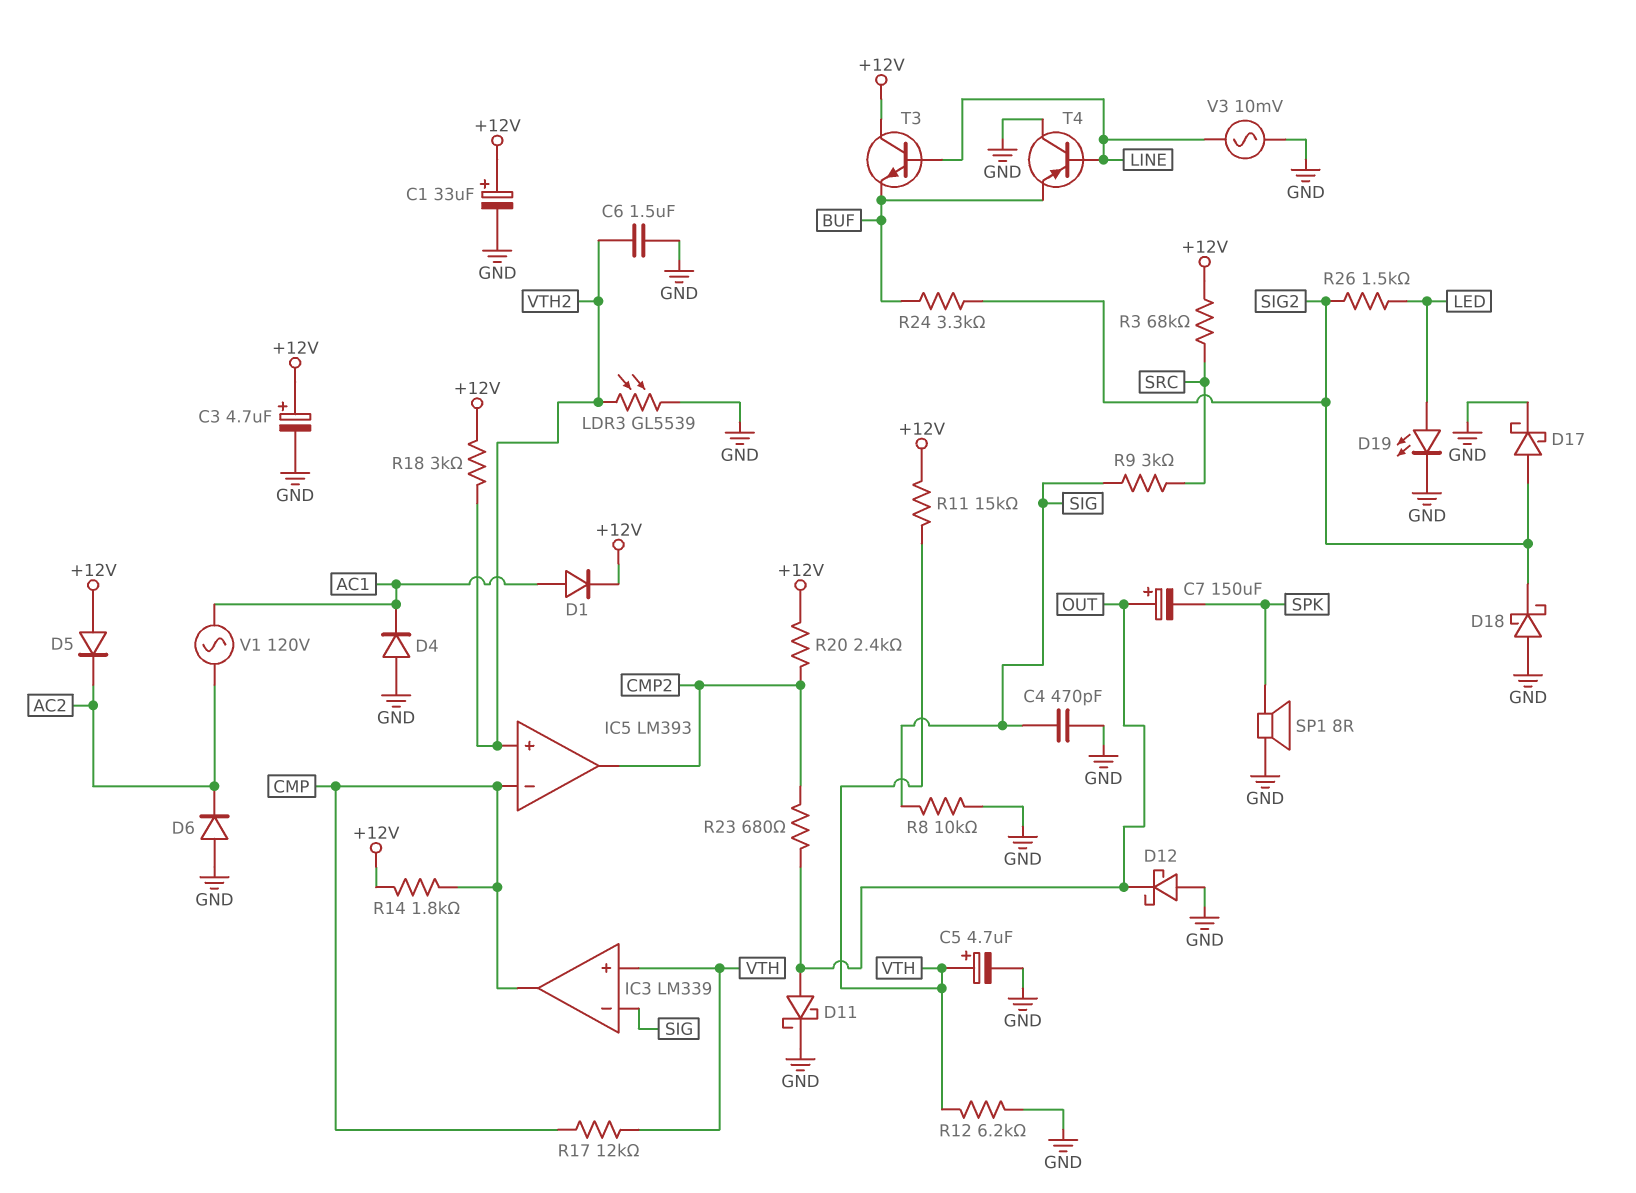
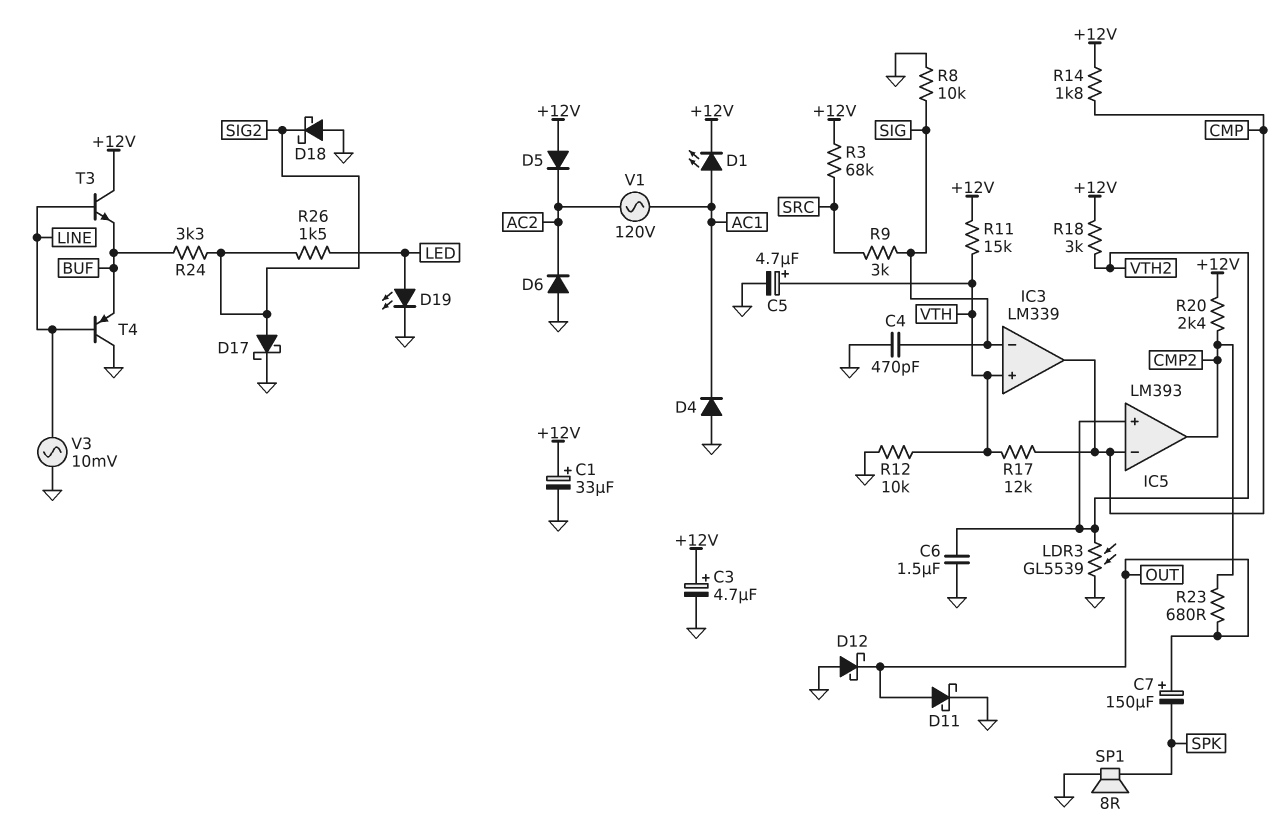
D1: diode (A AC1, K +12V) -> LED (A AC1, K +12V)
R12: 6.2k (GND, VTH) -> 10k (GND, VTH)

